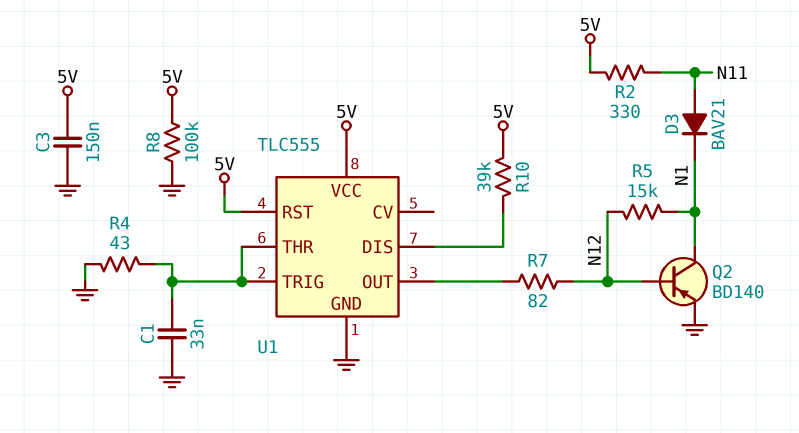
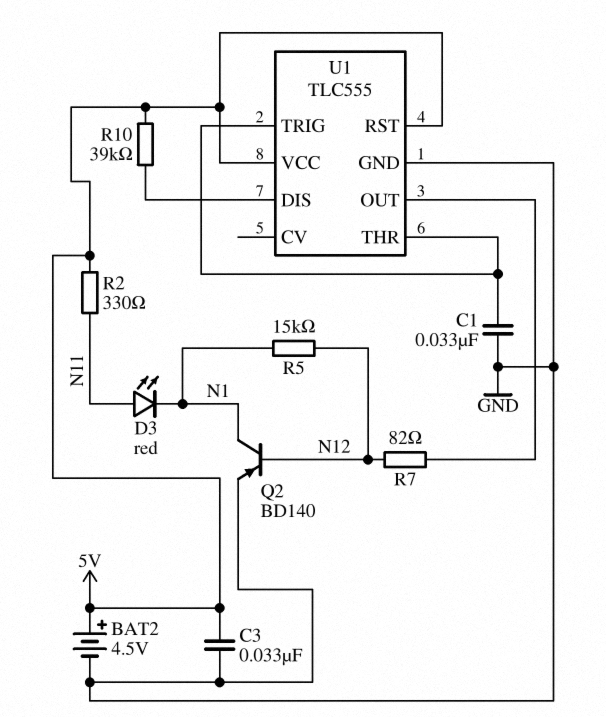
BAT2: none -> 4.5V (plus 5V, minus GND)
C3: 150nF (5V, GND) -> 33nF (5V, GND)
D3: diode BAV21 (A N11, K N1) -> LED red (A N11, K N1)
R4: 43 (GND, U1/THR) -> none
R8: 100k (5V, GND) -> none

